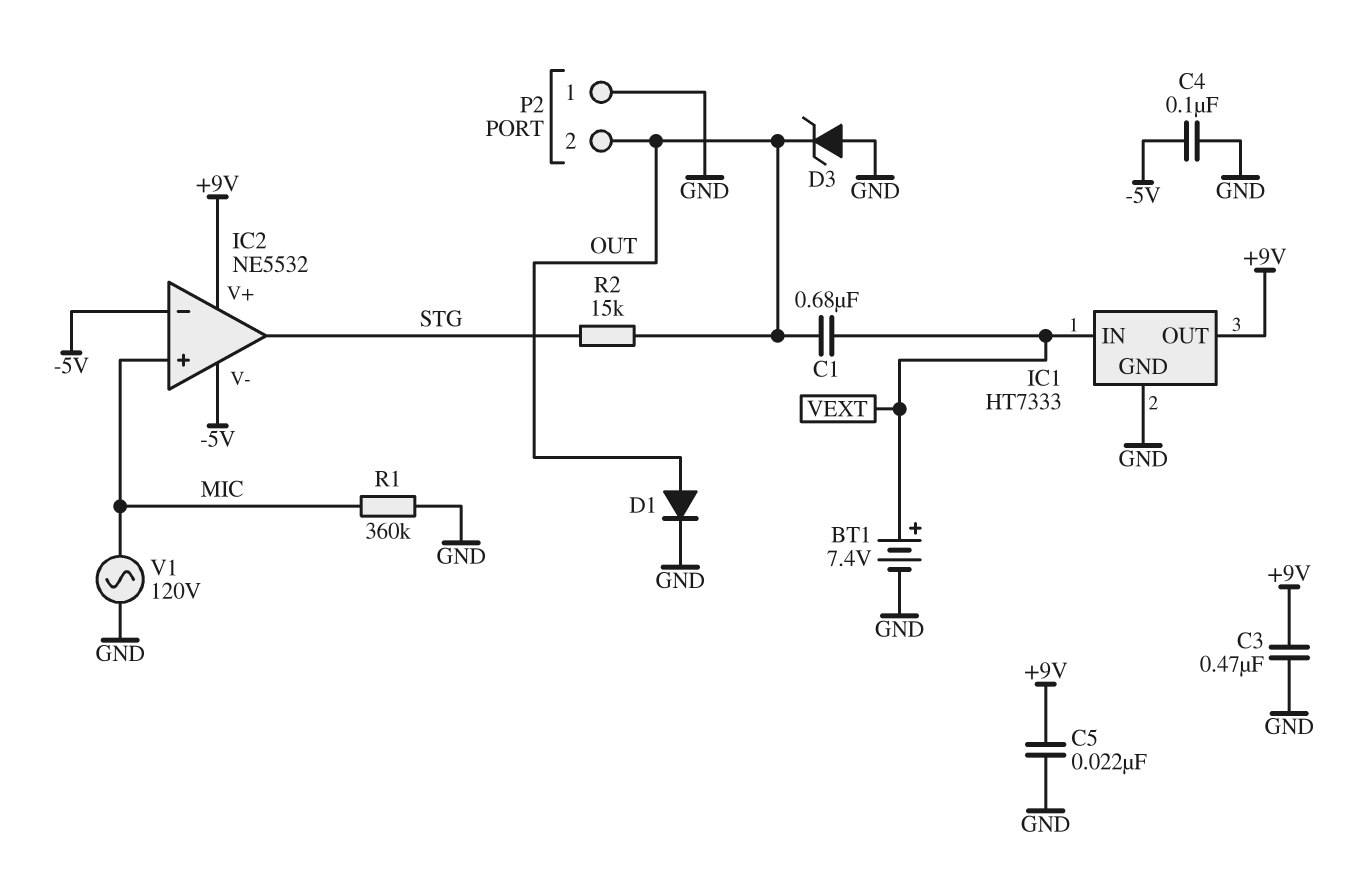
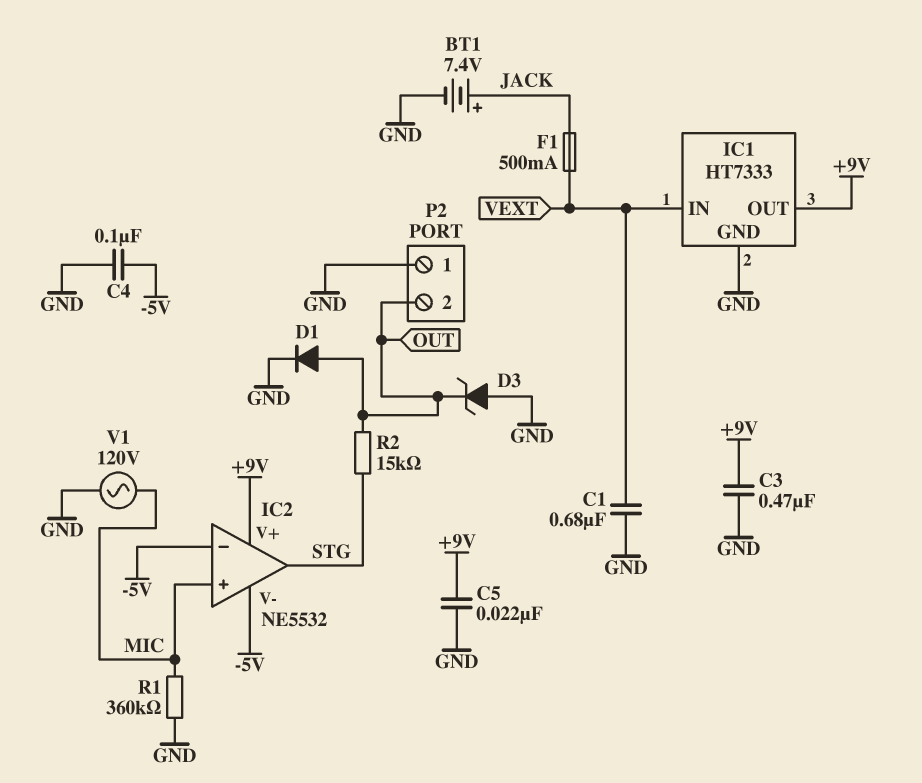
BT1: 7.4V (plus VEXT, minus GND) -> 7.4V (plus JACK, minus GND)
C1: 680nF (OUT, VEXT) -> 680nF (GND, VEXT)
F1: none -> 500mA (JACK, VEXT)

